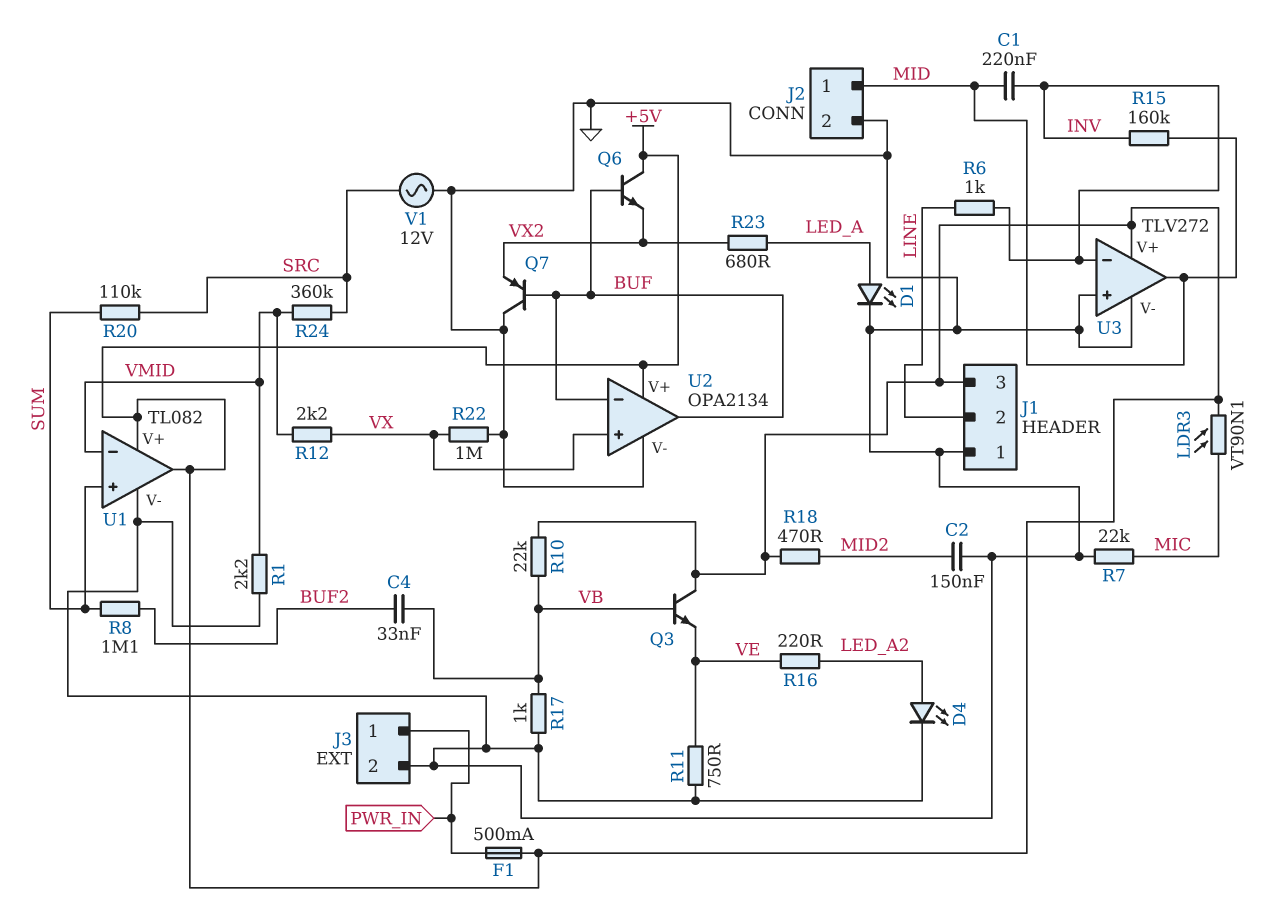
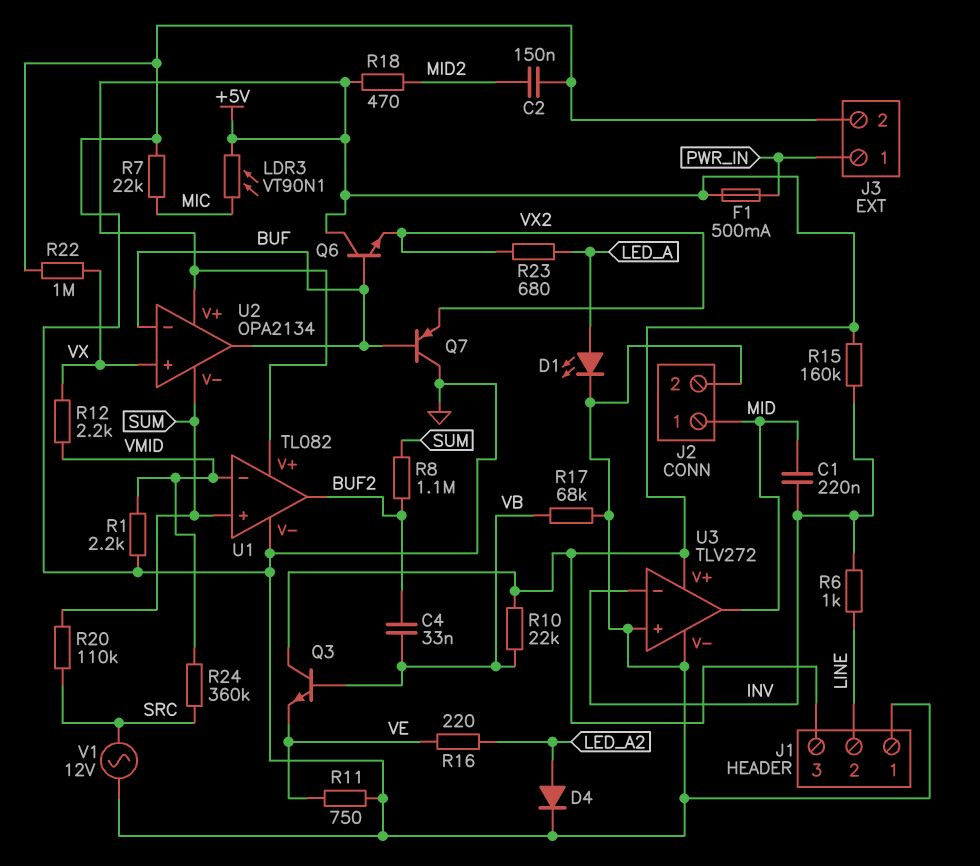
D4: LED (A LED_A2, K GND) -> diode (A LED_A2, K GND)
R15: 160k (INV, MID) -> 160k (+5V, INV)
R17: 1k (GND, VB) -> 68k (GND, VB)
U1 pin out: +5V -> BUF2
U2 pin V-: GND -> SUM

